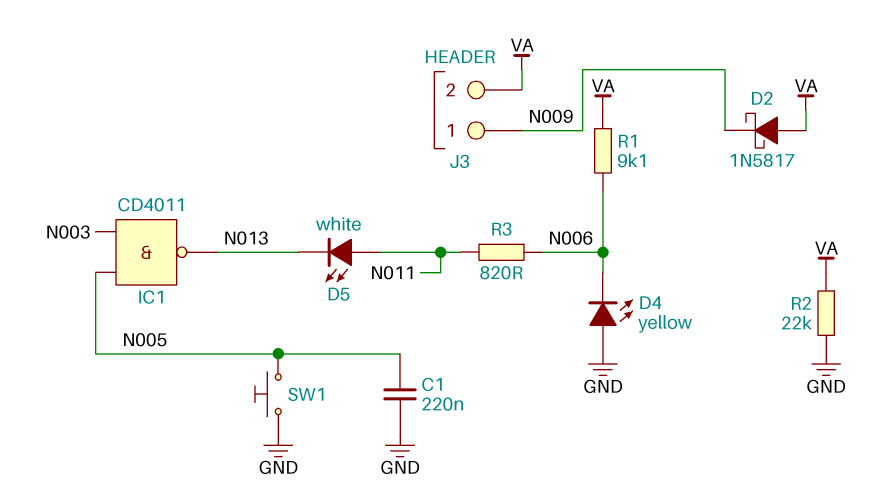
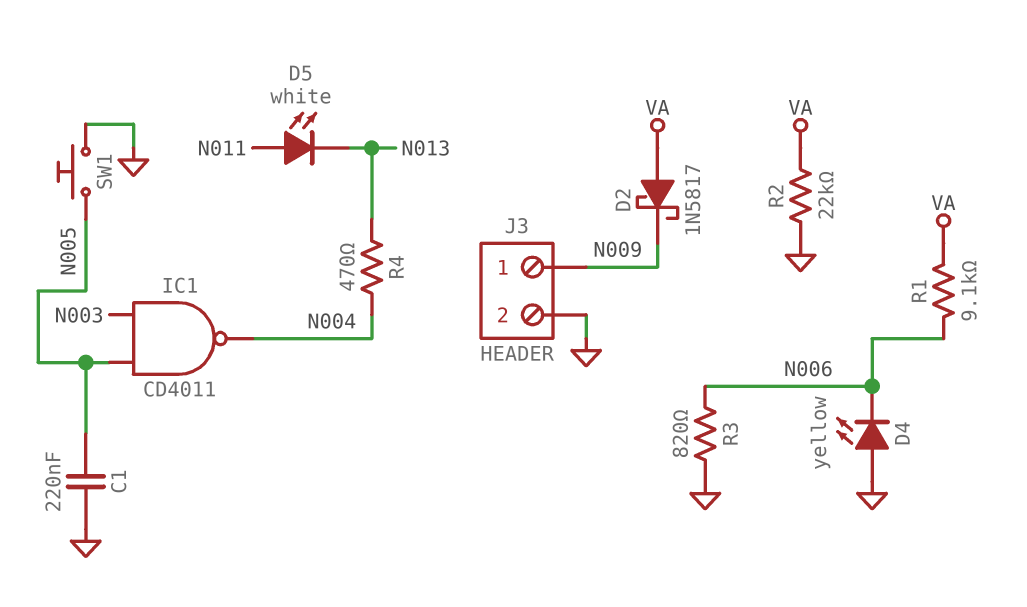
IC1: NAND CD4011 (in N003, in N005, out N013) -> NAND CD4011 (in N003, in N005, out N004)
J3 pin 2: VA -> GND
R3: 820 (N006, N011) -> 820 (GND, N006)
R4: none -> 470 (N004, N013)

